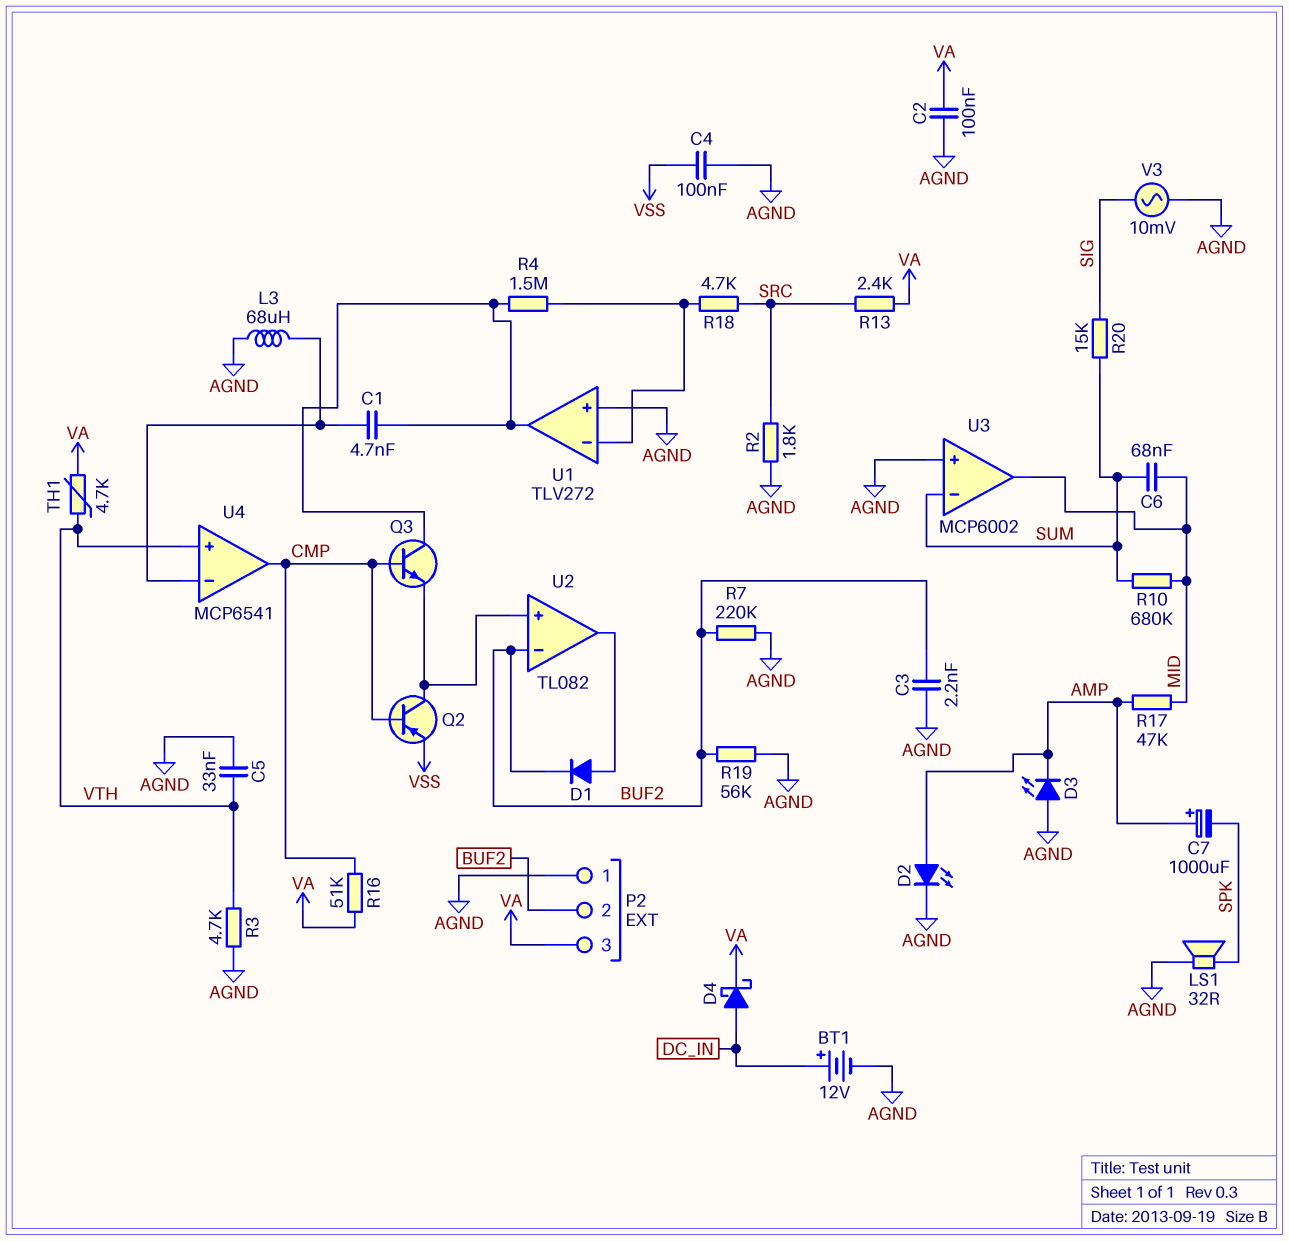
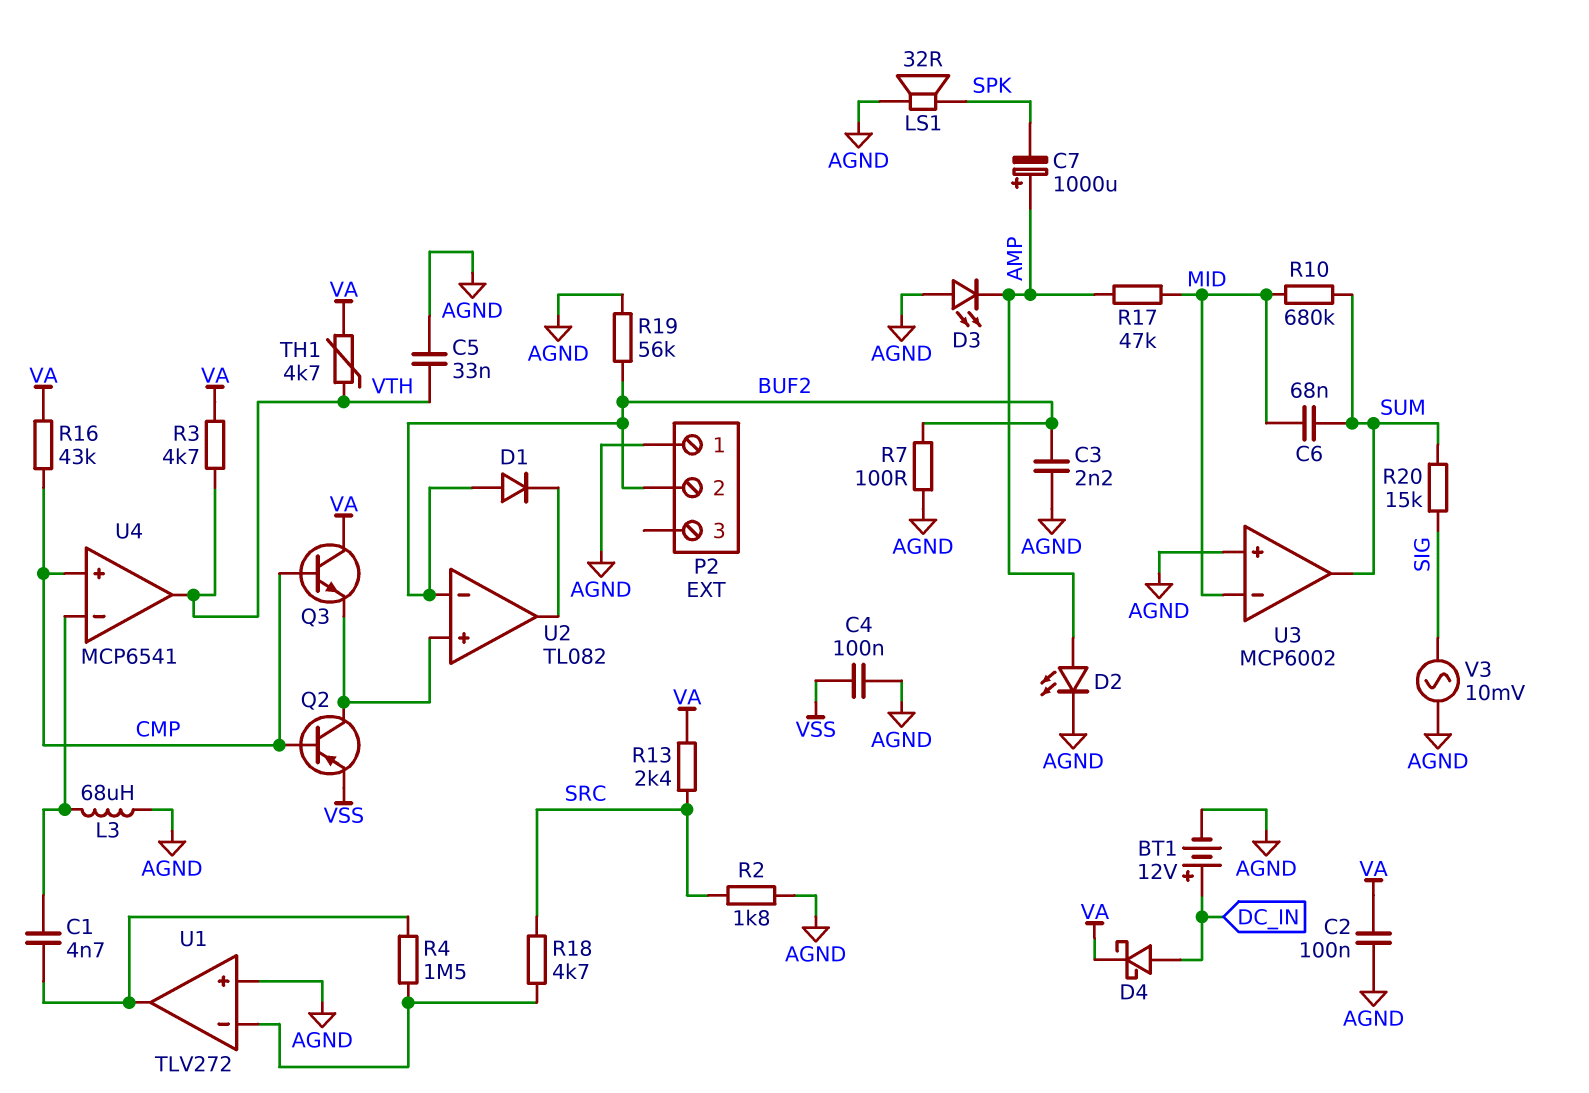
D1: diode (A U2/out, K BUF2) -> diode (A BUF2, K U2/out)
P2 pin 3: VA -> none
Q3: NPN (B CMP, C U1/out, E U2/in+) -> NPN (B CMP, C VA, E U2/in+)
R3: 4.7k (AGND, VTH) -> 4.7k (VA, VTH)
R7: 220k (AGND, BUF2) -> 100 (AGND, BUF2)
R16: 51k (CMP, VA) -> 43k (CMP, VA)
U3 pin in-: SUM -> MID
U3 pin out: MID -> SUM
U4 pin in+: VTH -> CMP
U4 pin out: CMP -> VTH

